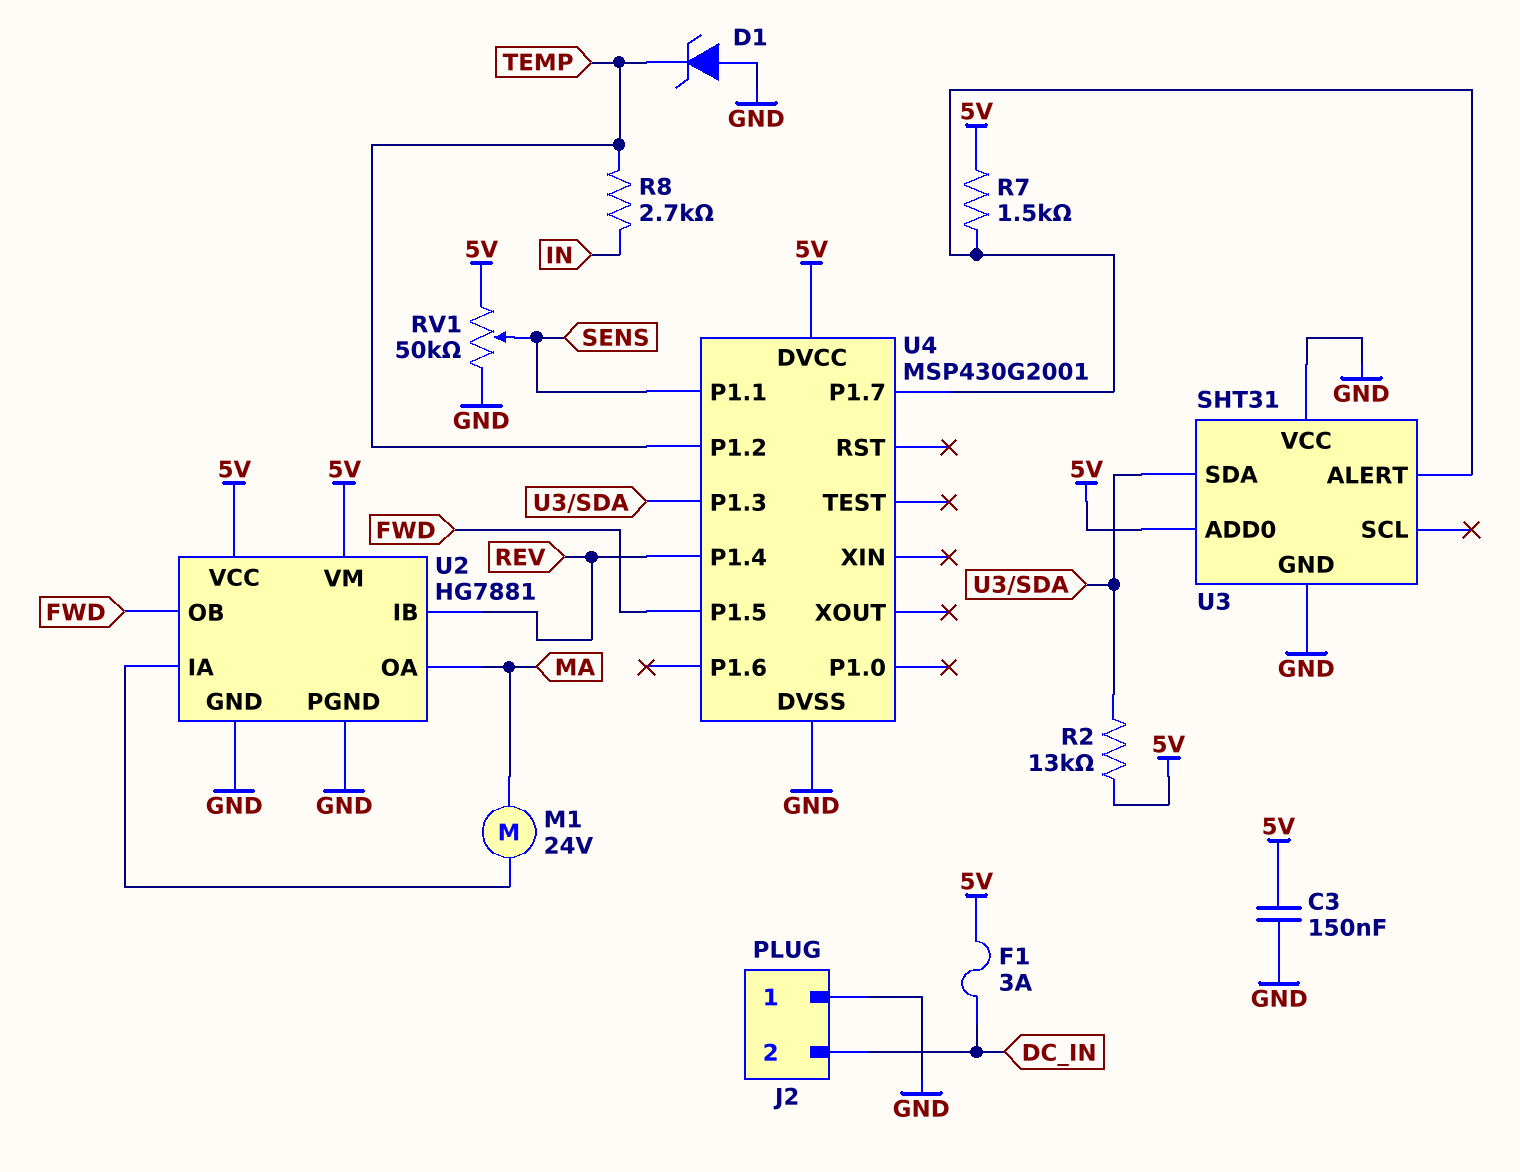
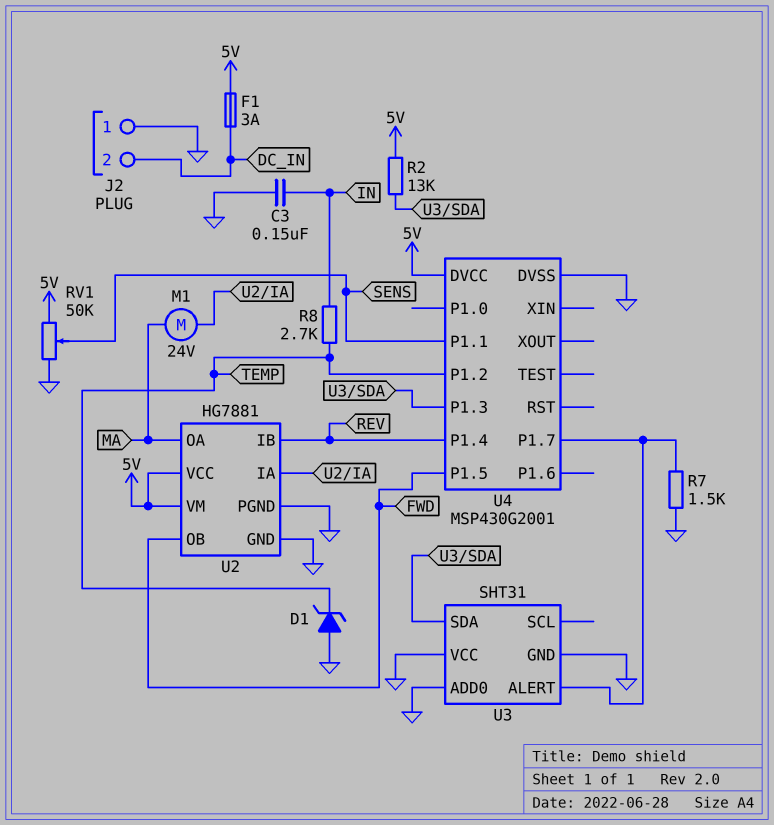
C3: 150nF (5V, GND) -> 150nF (GND, IN)
R7: 1.5k (5V, U3/ALERT) -> 1.5k (GND, U3/ALERT)
U3 pin ADD0: 5V -> GND

